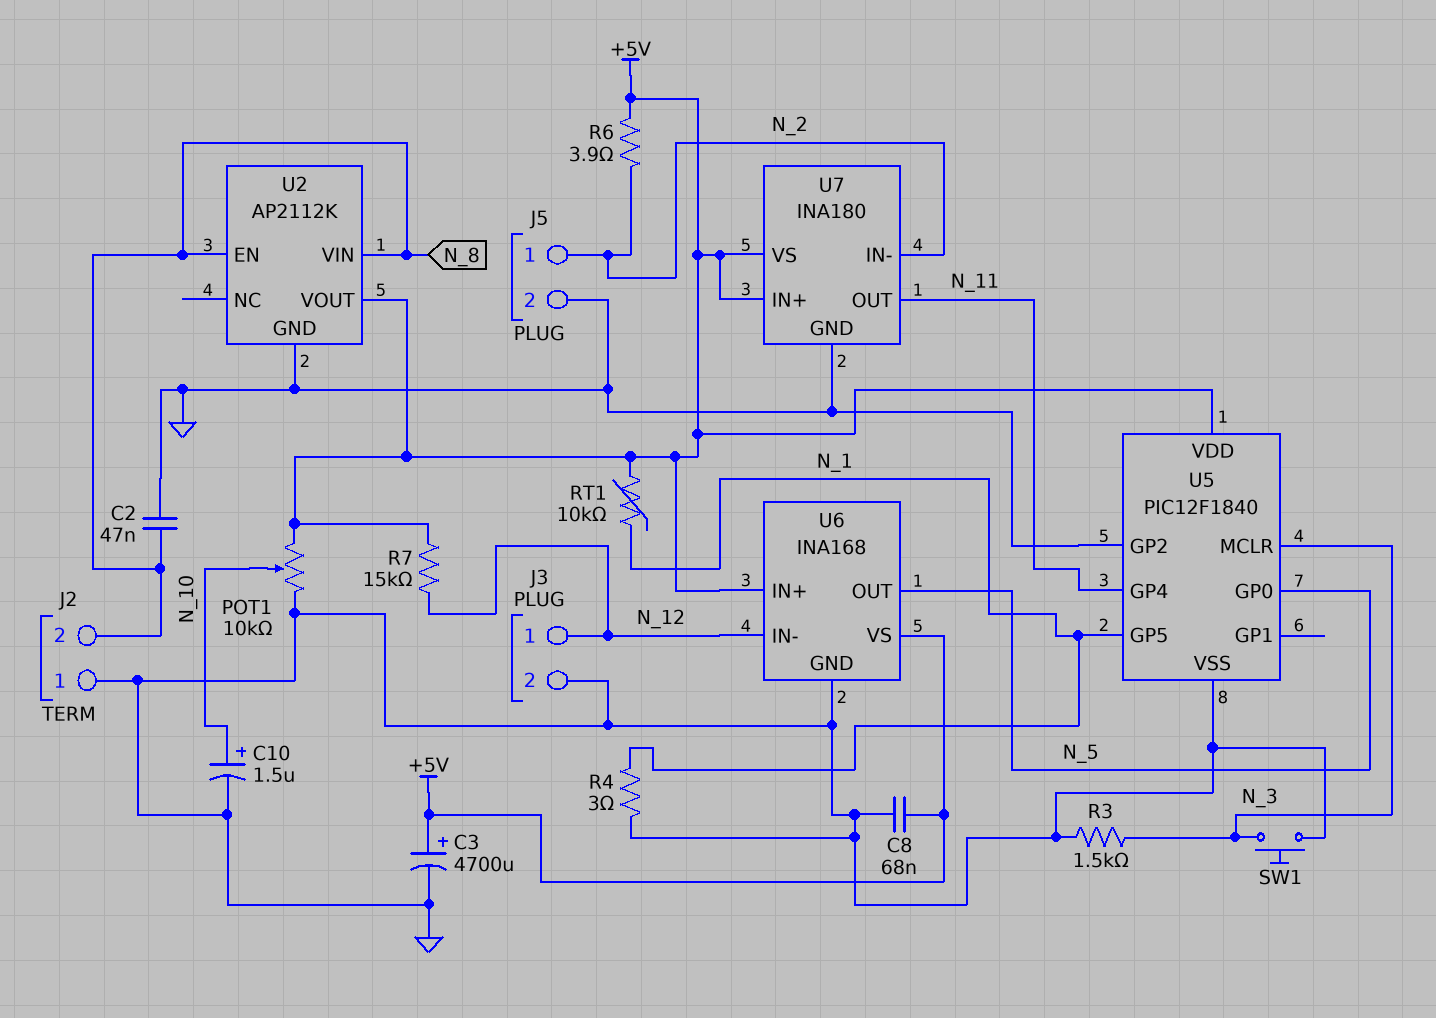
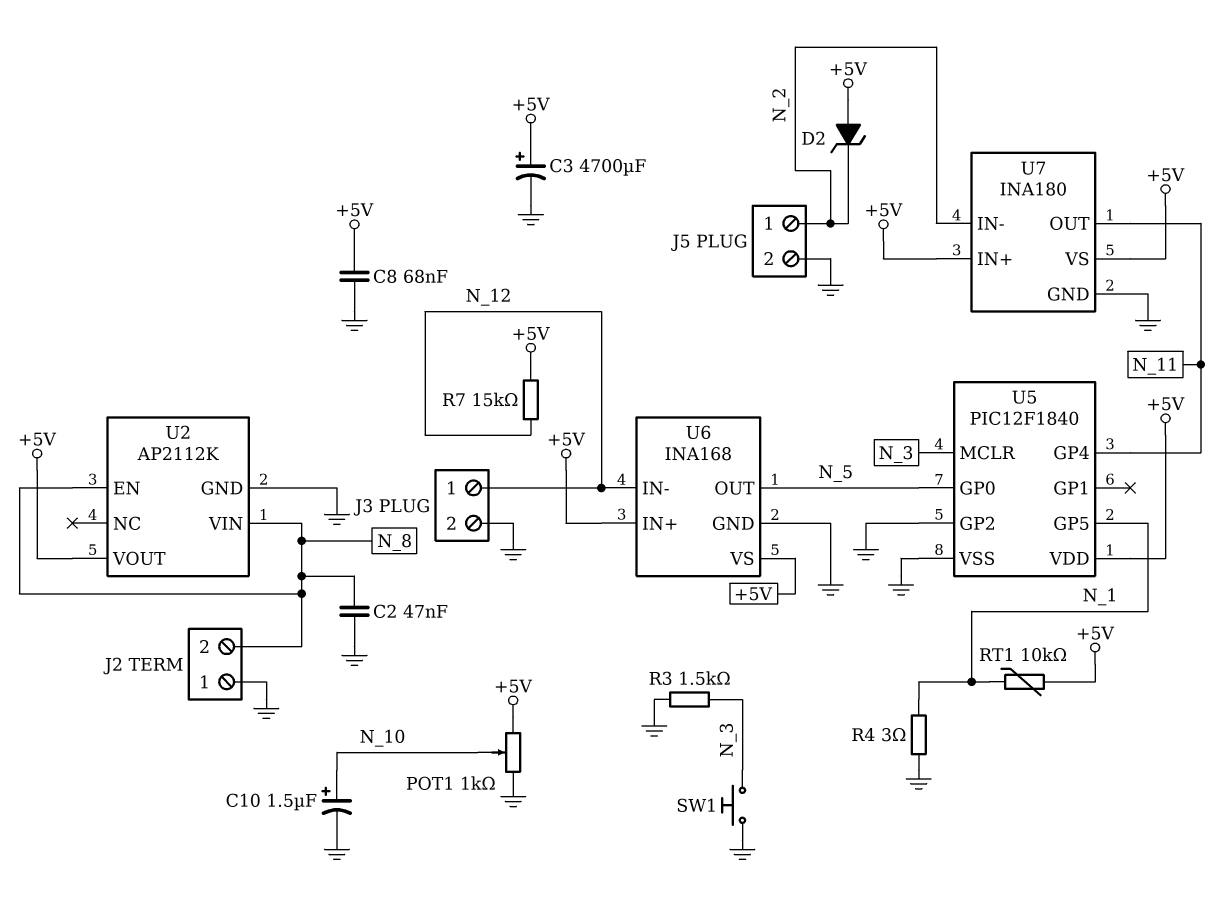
D2: none -> zener (A +5V, K N_2)
POT1: 10k (+5V, GND, wiper N_10) -> 1k (+5V, GND, wiper N_10)
R6: 3.9 (+5V, N_2) -> none

